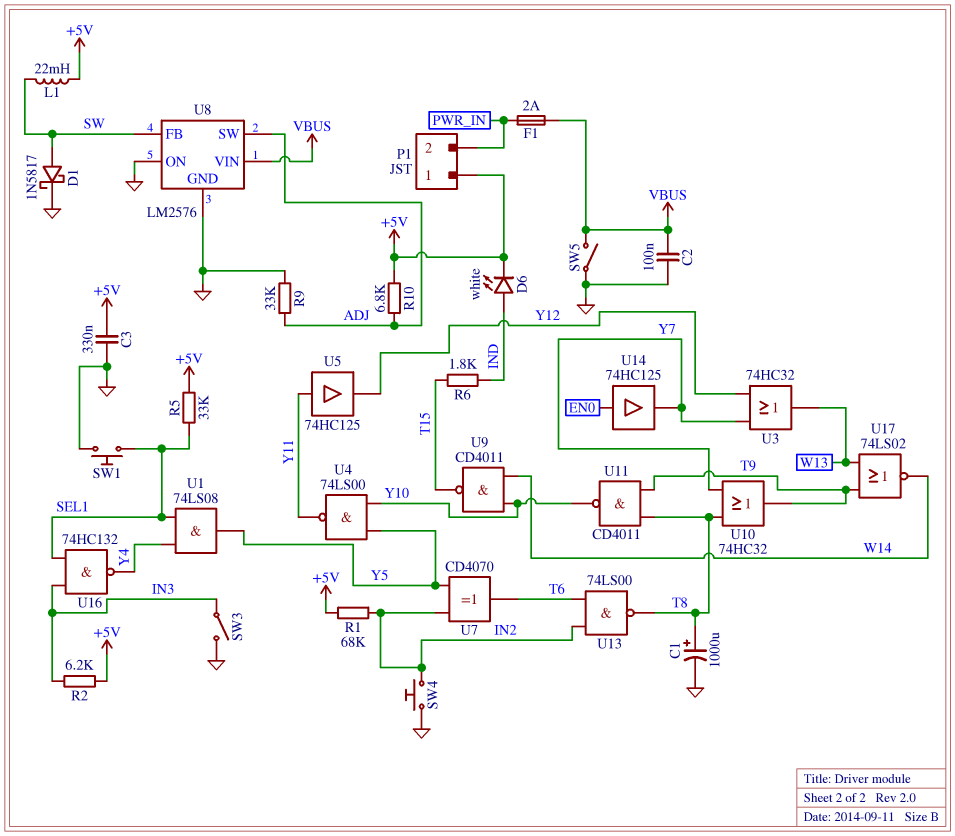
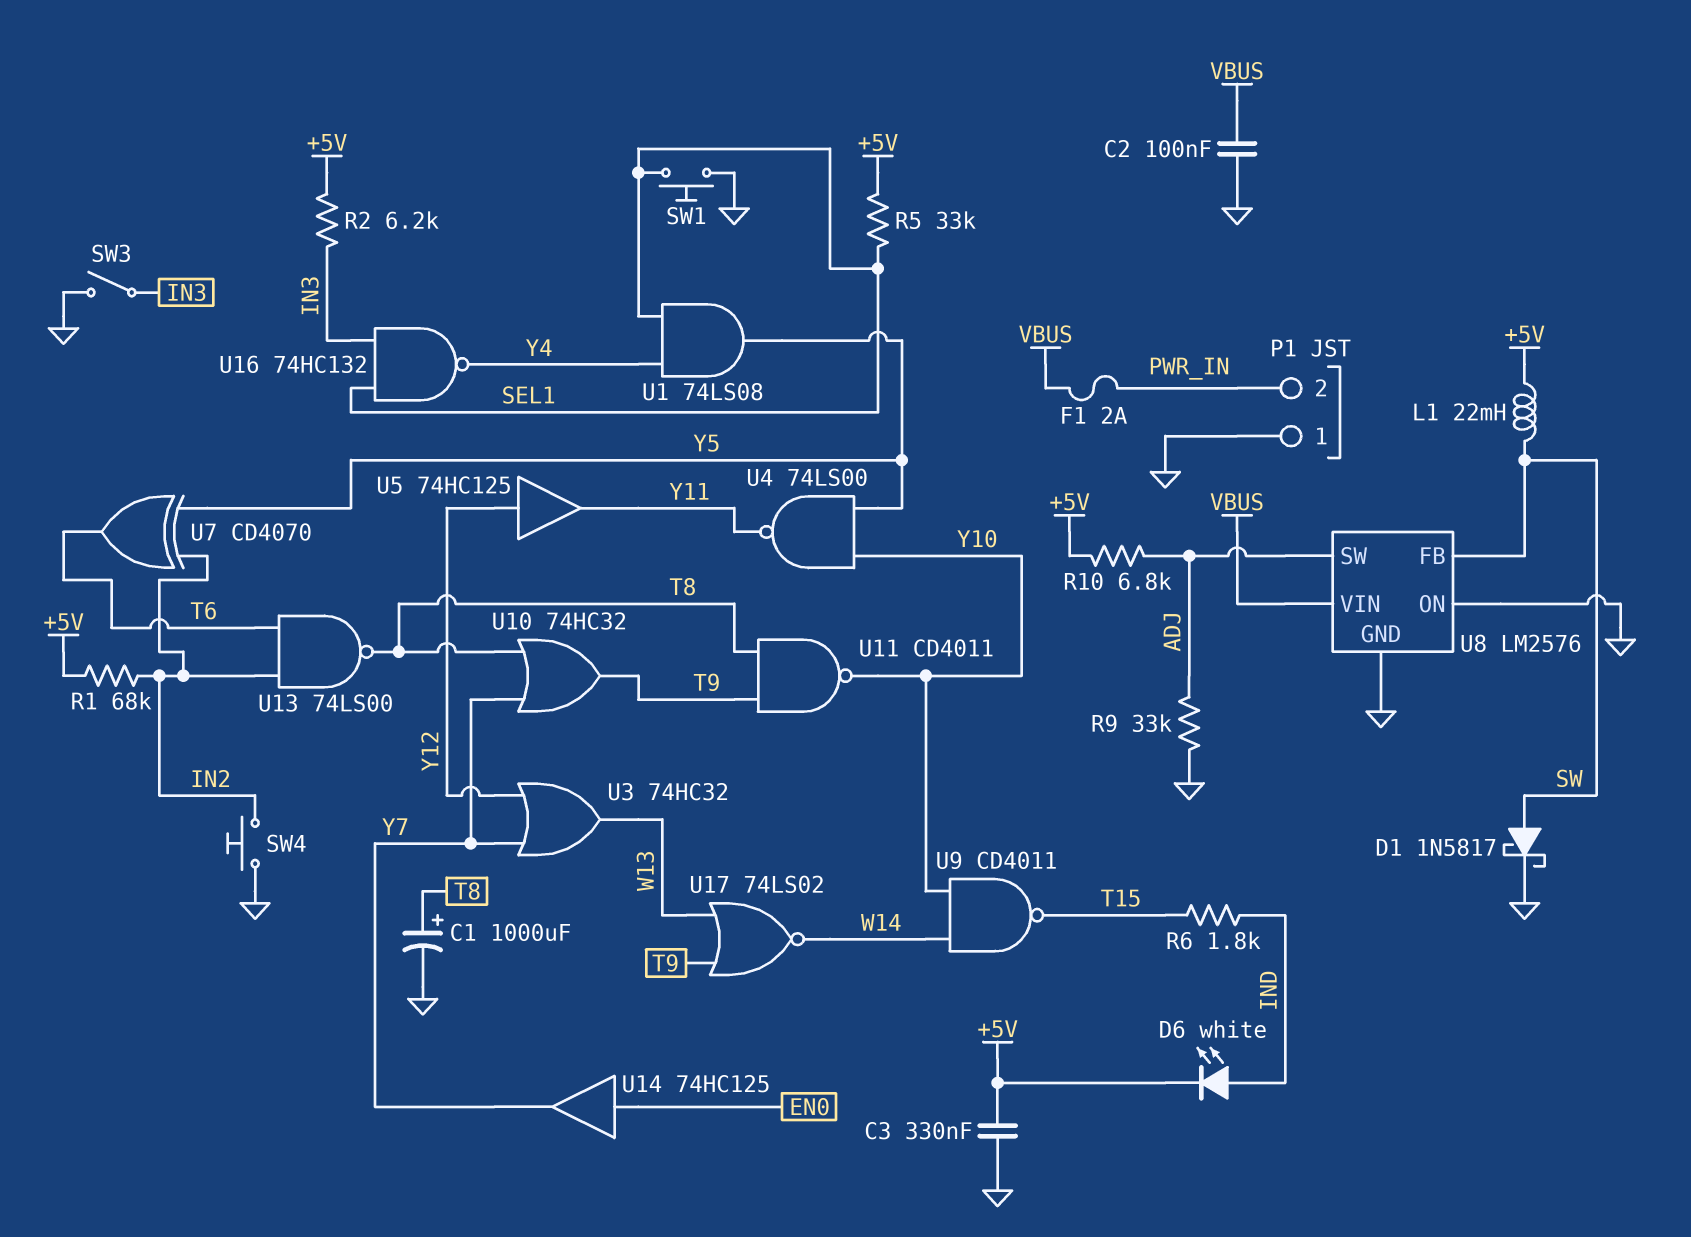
P1 pin 1: +5V -> GND
SW5: switch (GND, VBUS) -> none
U5: buffer 74HC125 (in Y11, out Y12) -> buffer 74HC125 (in Y12, out Y11)

